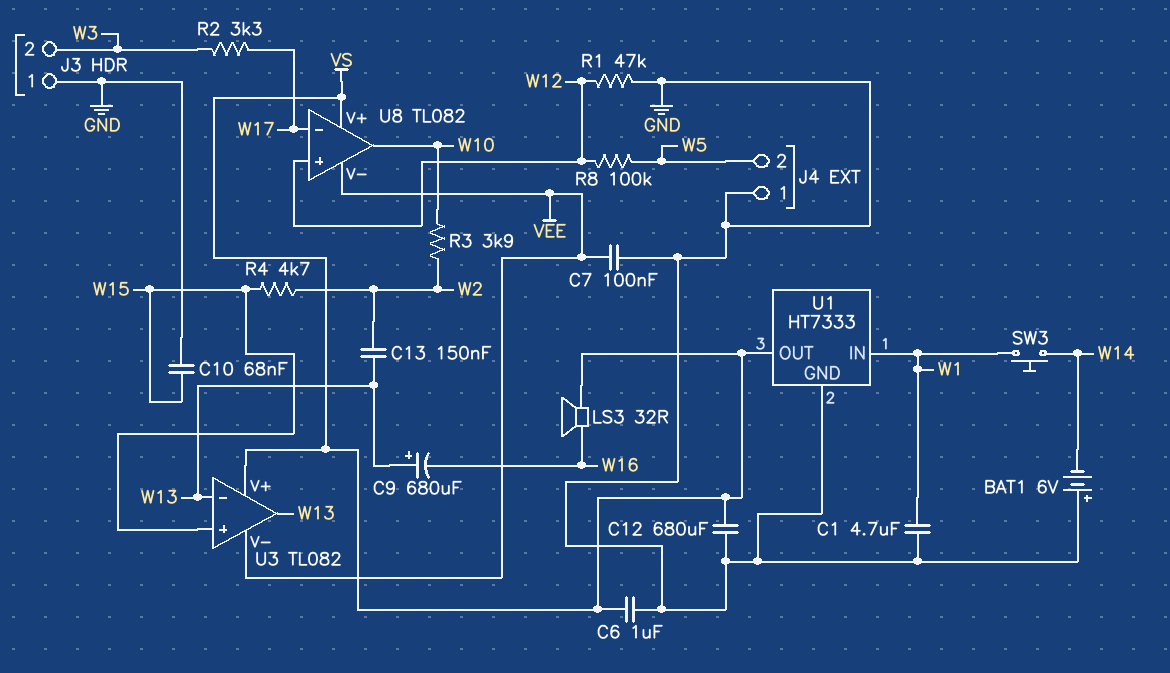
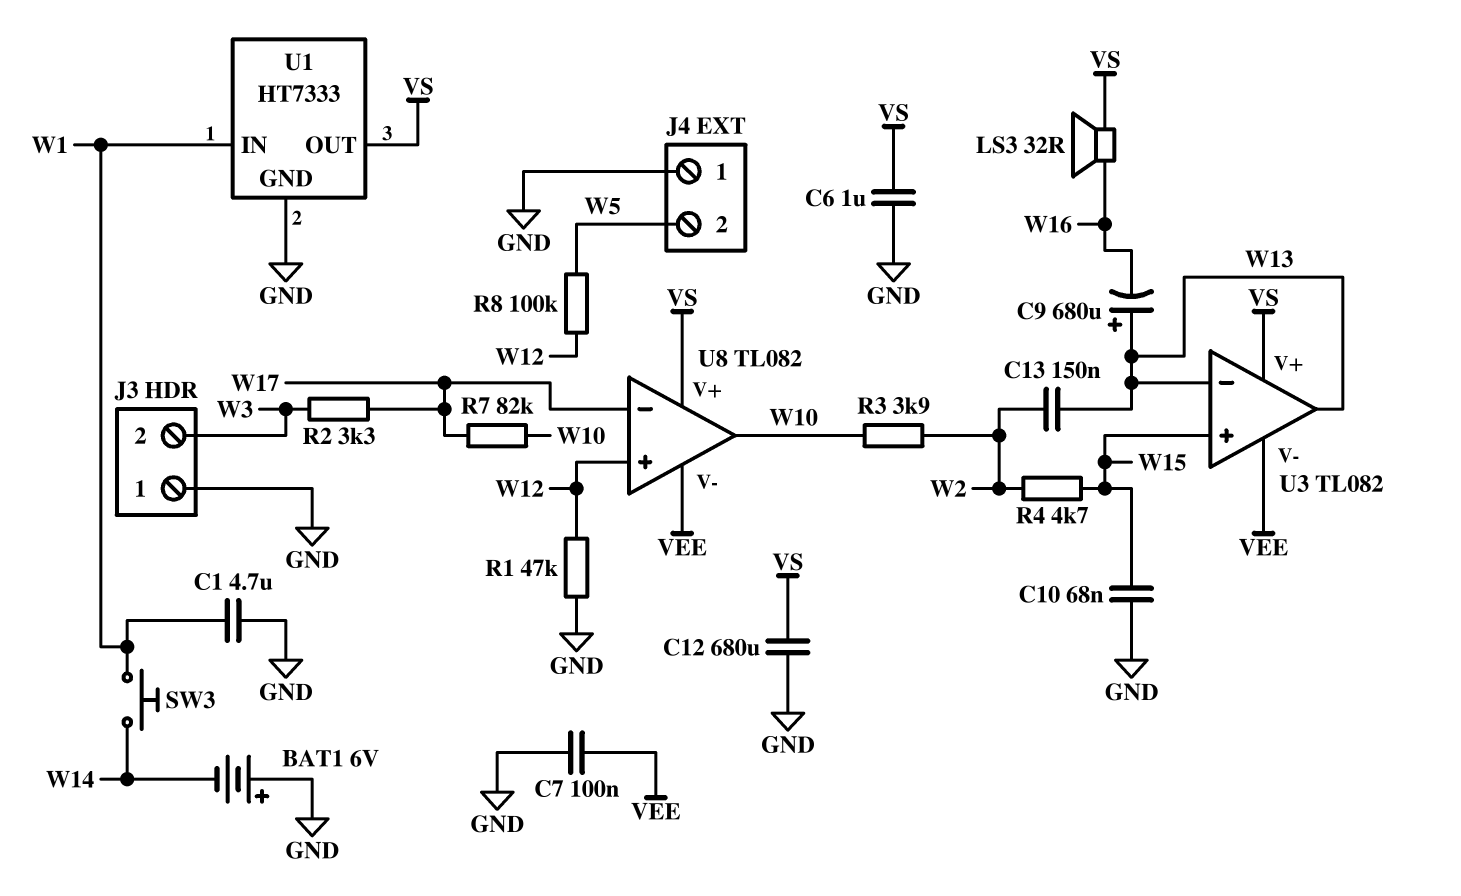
R7: none -> 82k (W10, W17)

